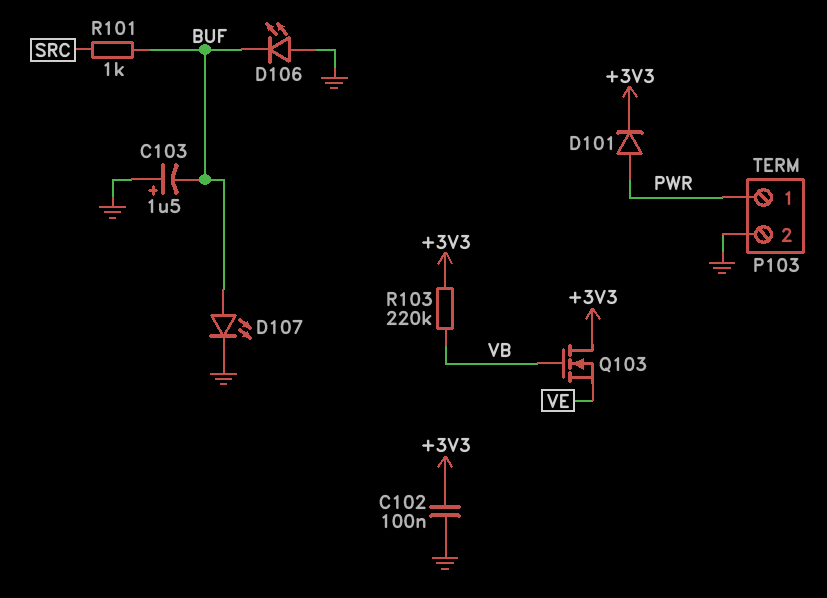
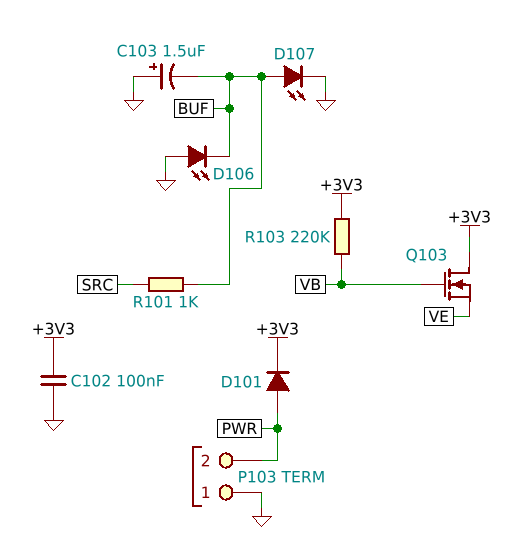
P103 pin 1: PWR -> GND
P103 pin 2: GND -> PWR

